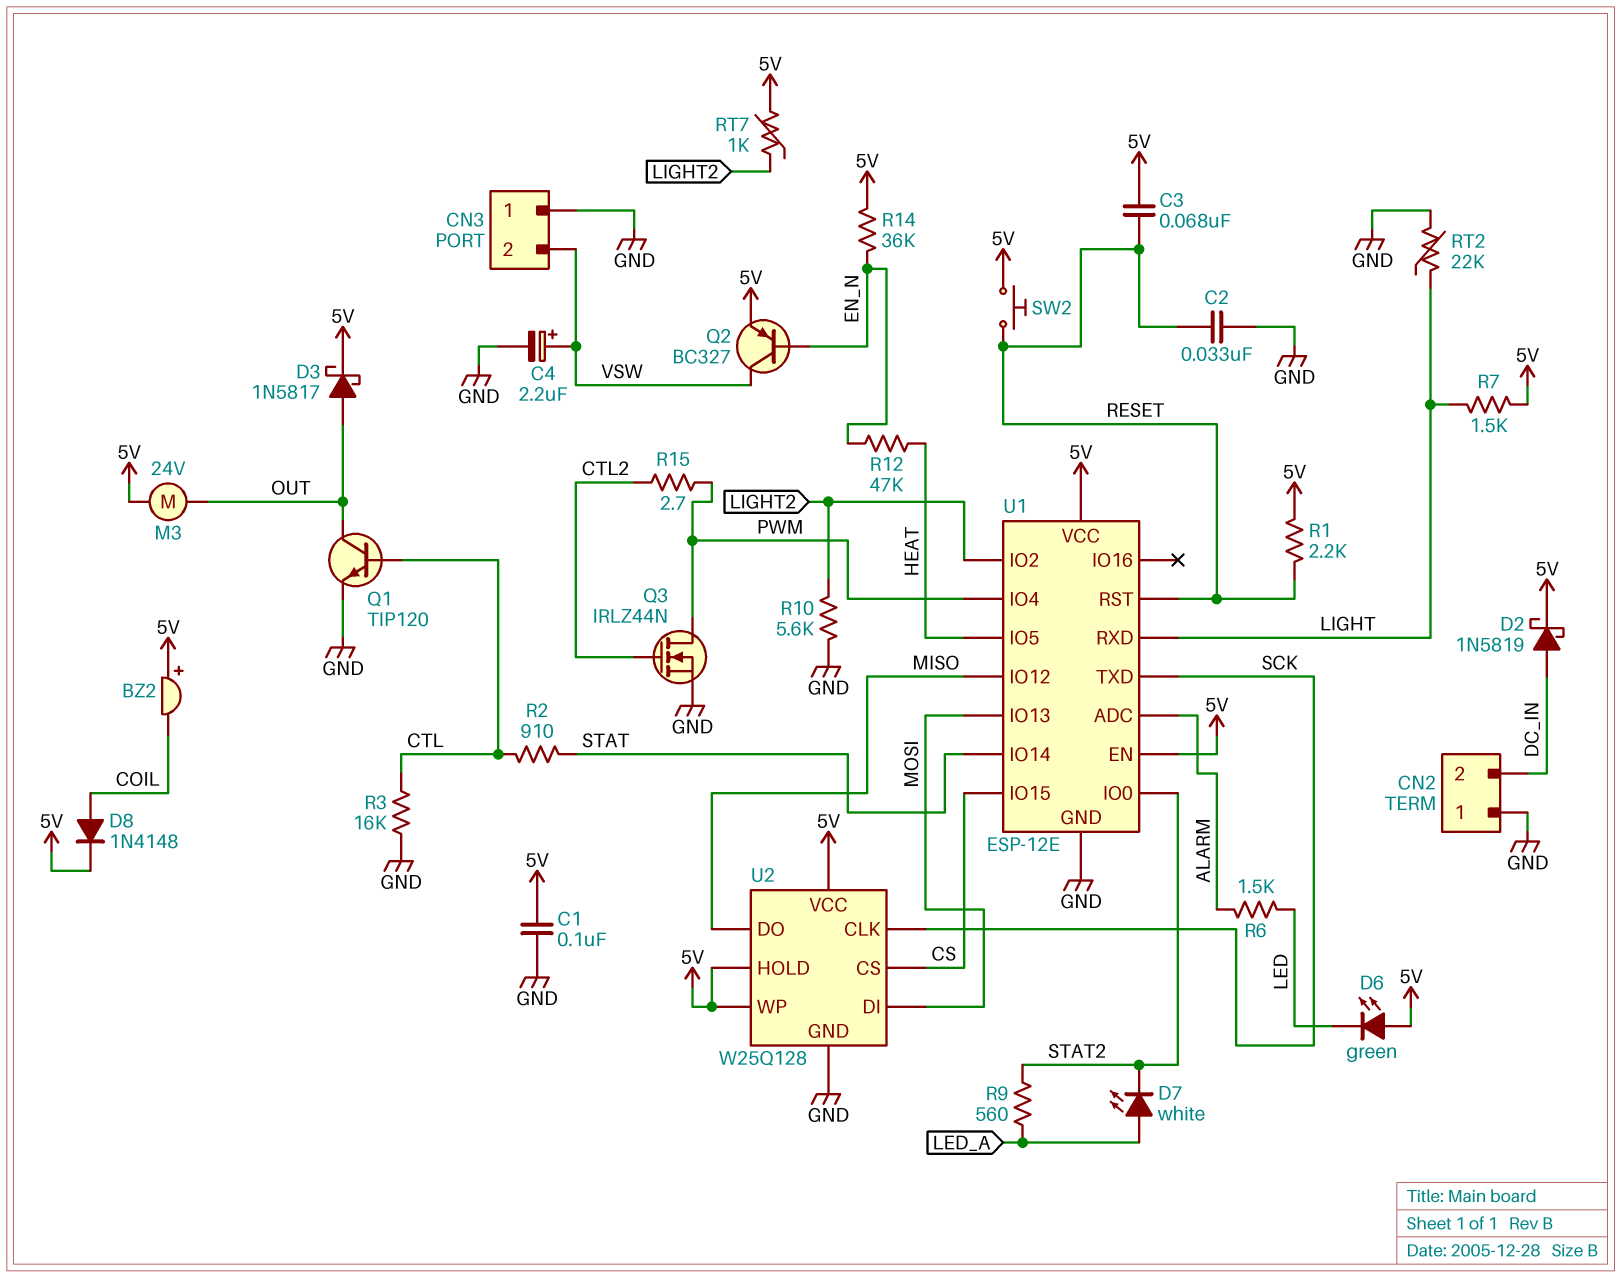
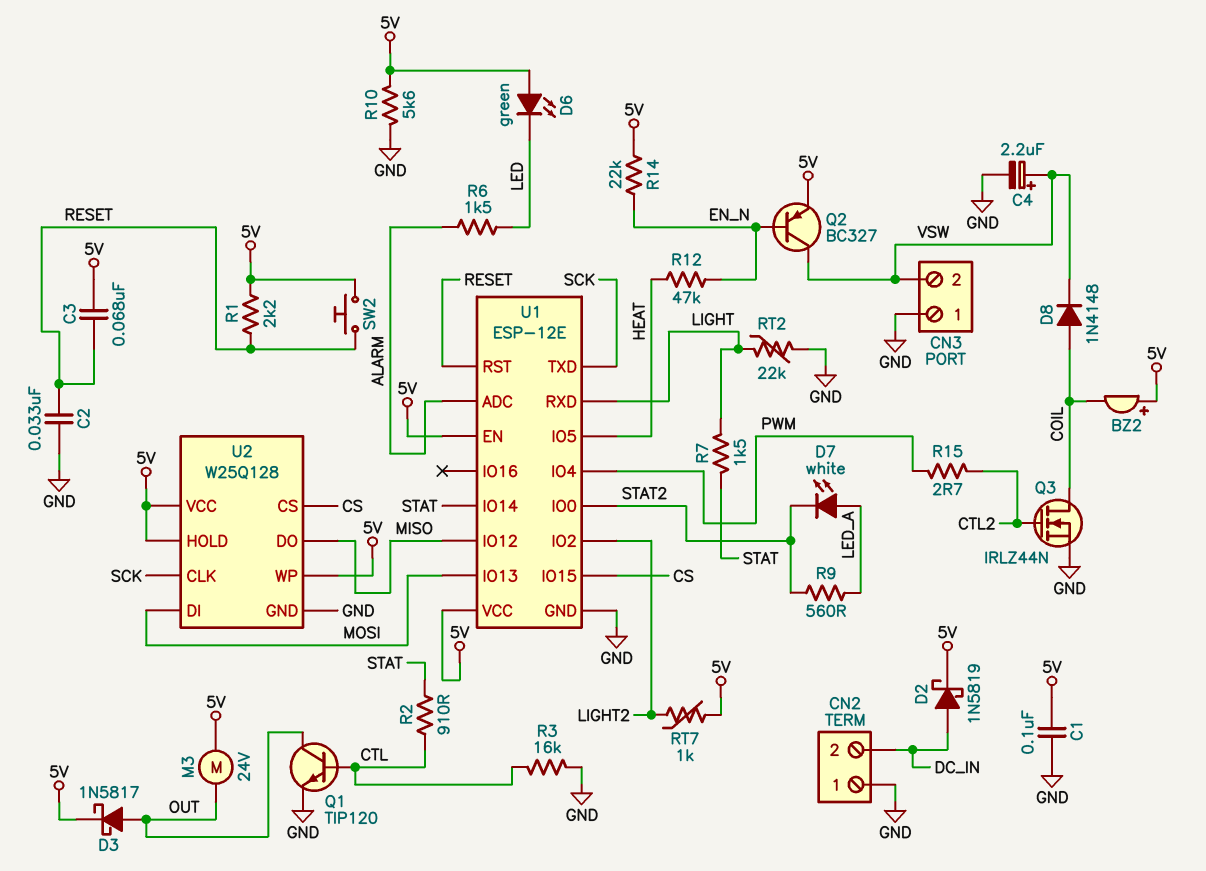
D8: diode 1N4148 (A COIL, K 5V) -> diode 1N4148 (A COIL, K VSW)
Q3: NMOS IRLZ44N (G CTL2, D PWM, S GND) -> NMOS IRLZ44N (G CTL2, D COIL, S GND)
R7: 1.5k (5V, LIGHT) -> 1.5k (LIGHT, STAT)
R10: 5.6k (GND, LIGHT2) -> 5.6k (5V, GND)
R14: 36k (5V, EN_N) -> 22k (5V, EN_N)

